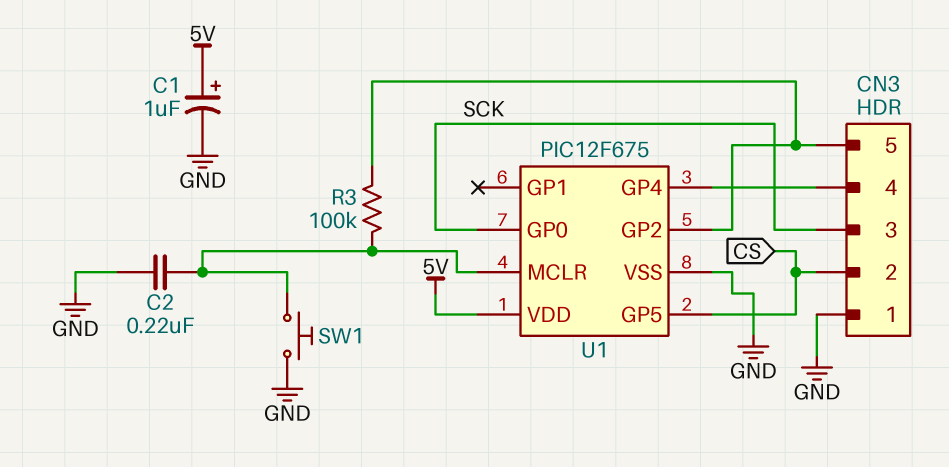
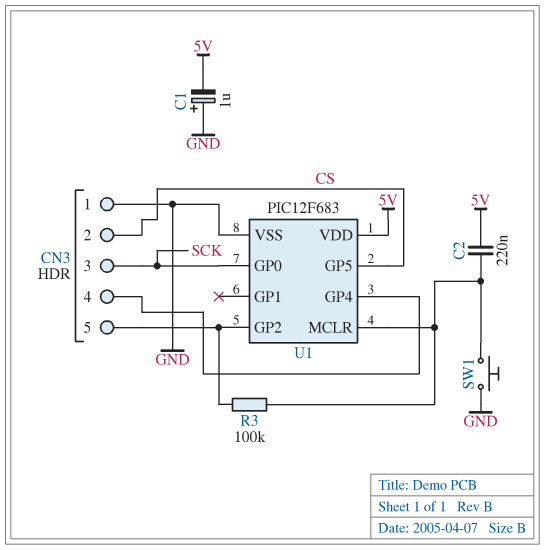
C1: 1uF (plus 5V, minus GND) -> 1uF (plus GND, minus 5V)
C2: 220nF (GND, U1/MCLR) -> 220nF (5V, U1/MCLR)
U1: PIC12F675 -> PIC12F683

